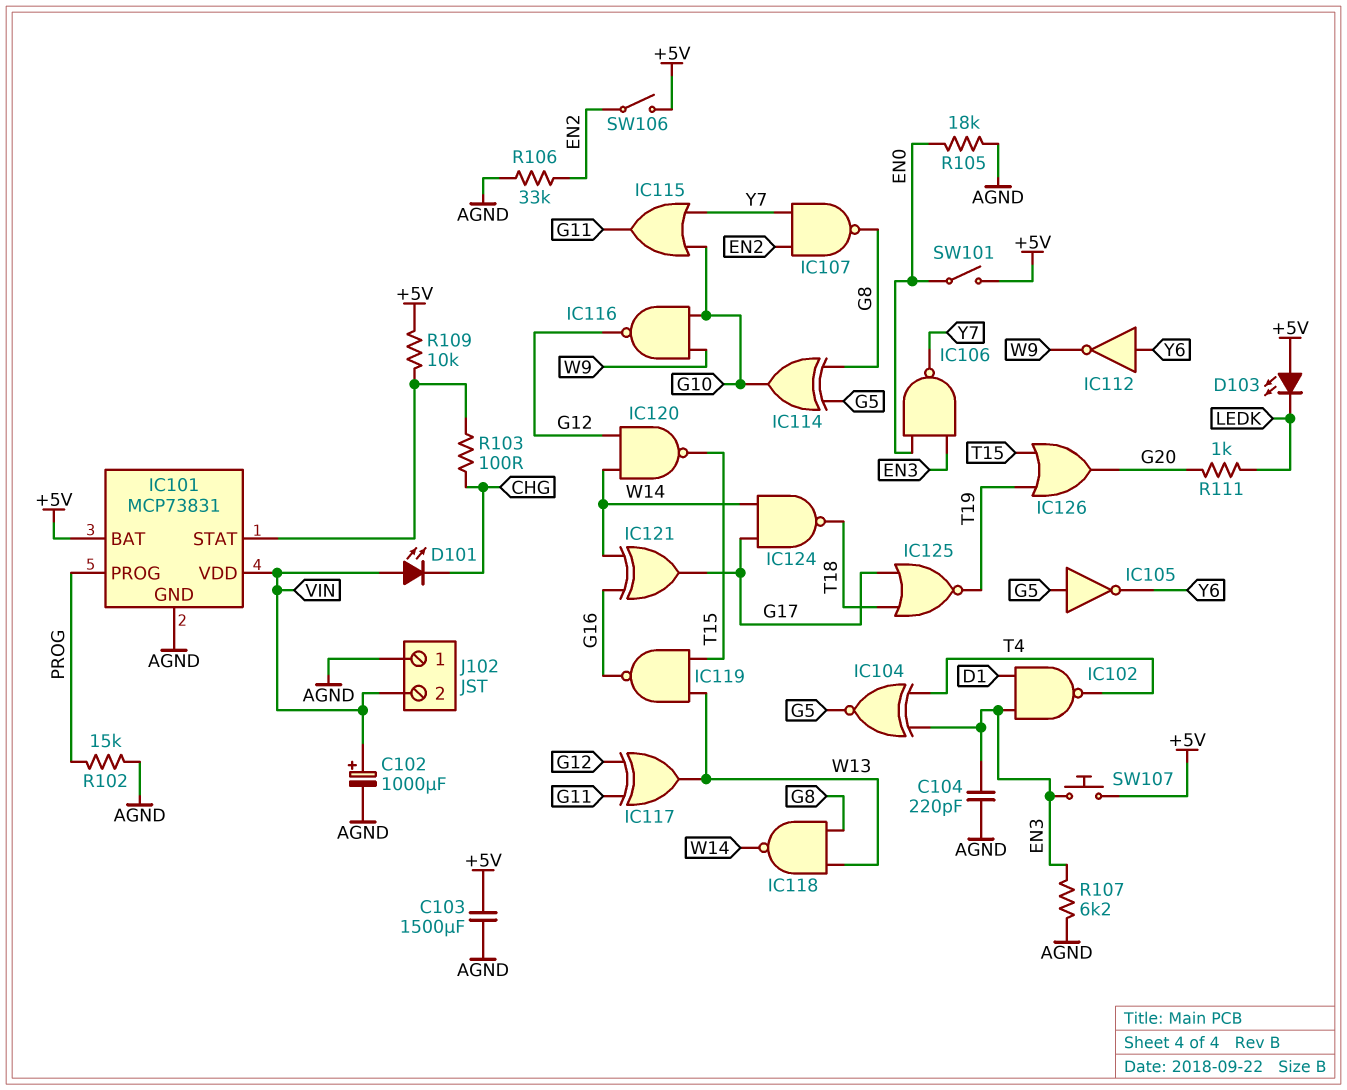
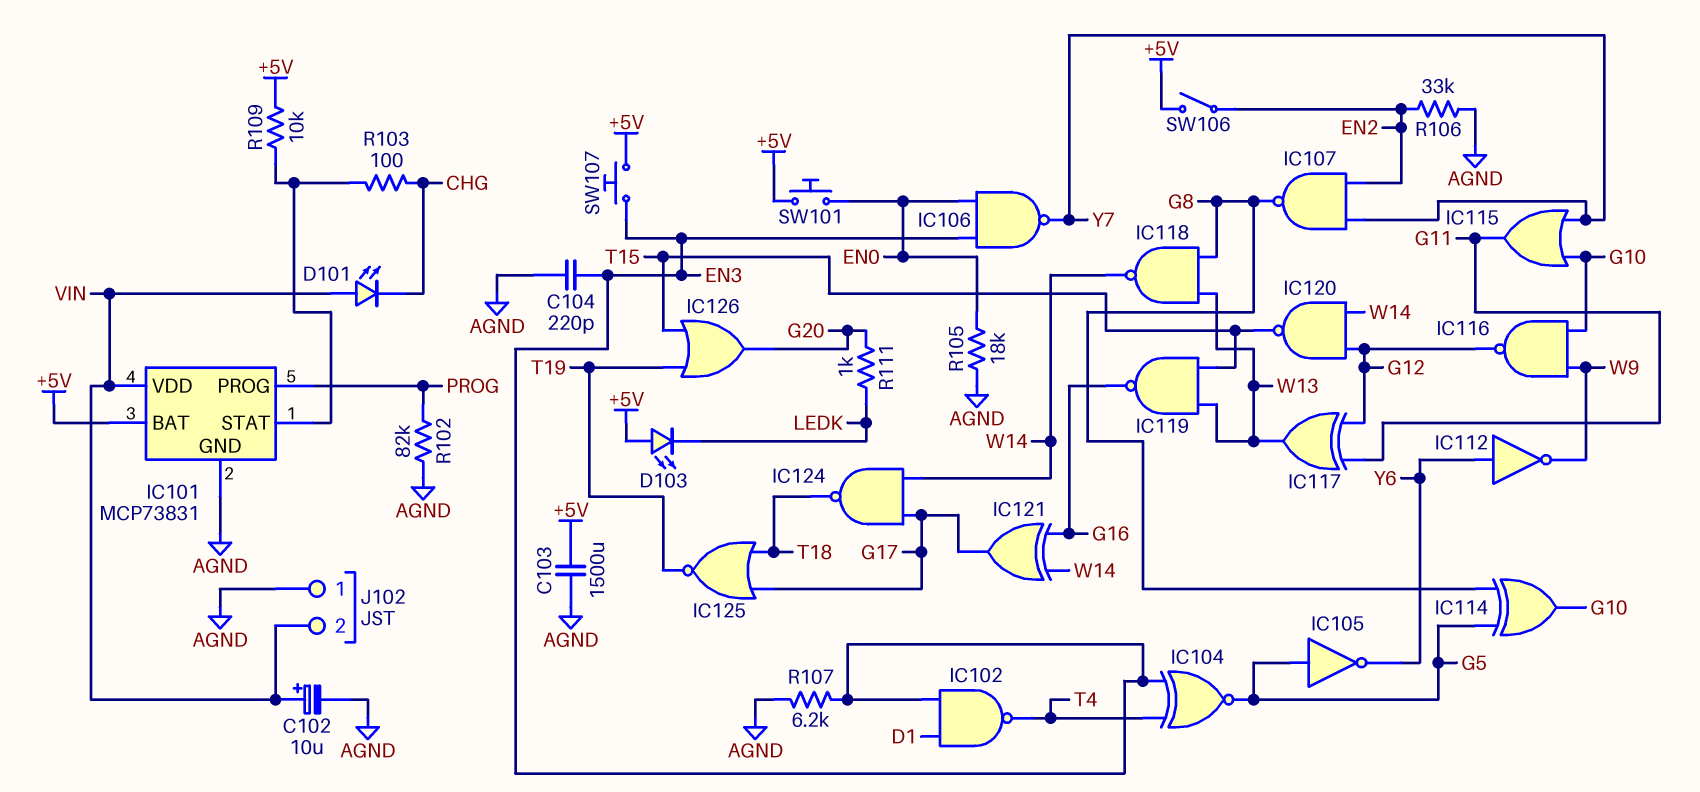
C102: 1000uF (plus VIN, minus AGND) -> 10uF (plus VIN, minus AGND)
R102: 15k (AGND, PROG) -> 82k (AGND, PROG)
SW101: switch (+5V, EN0) -> button (+5V, EN0)

